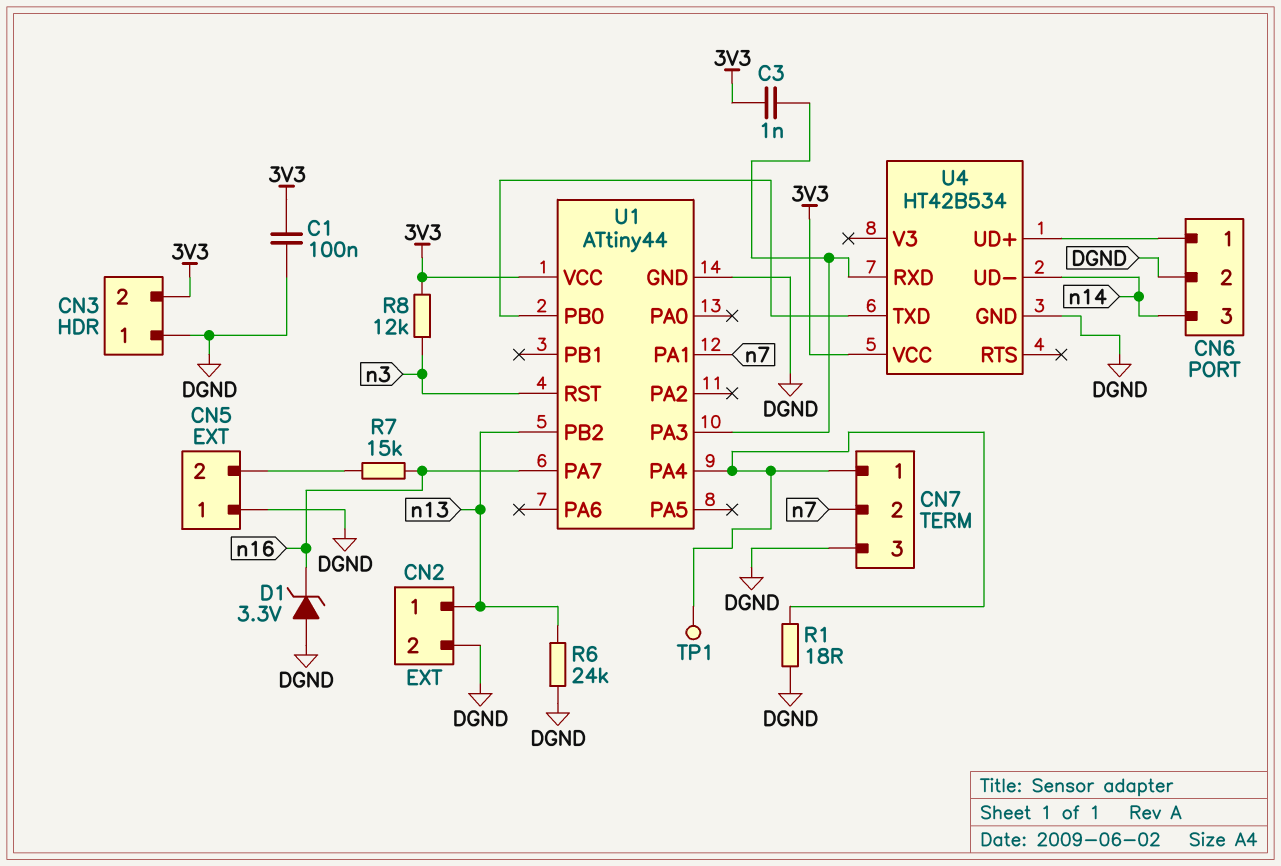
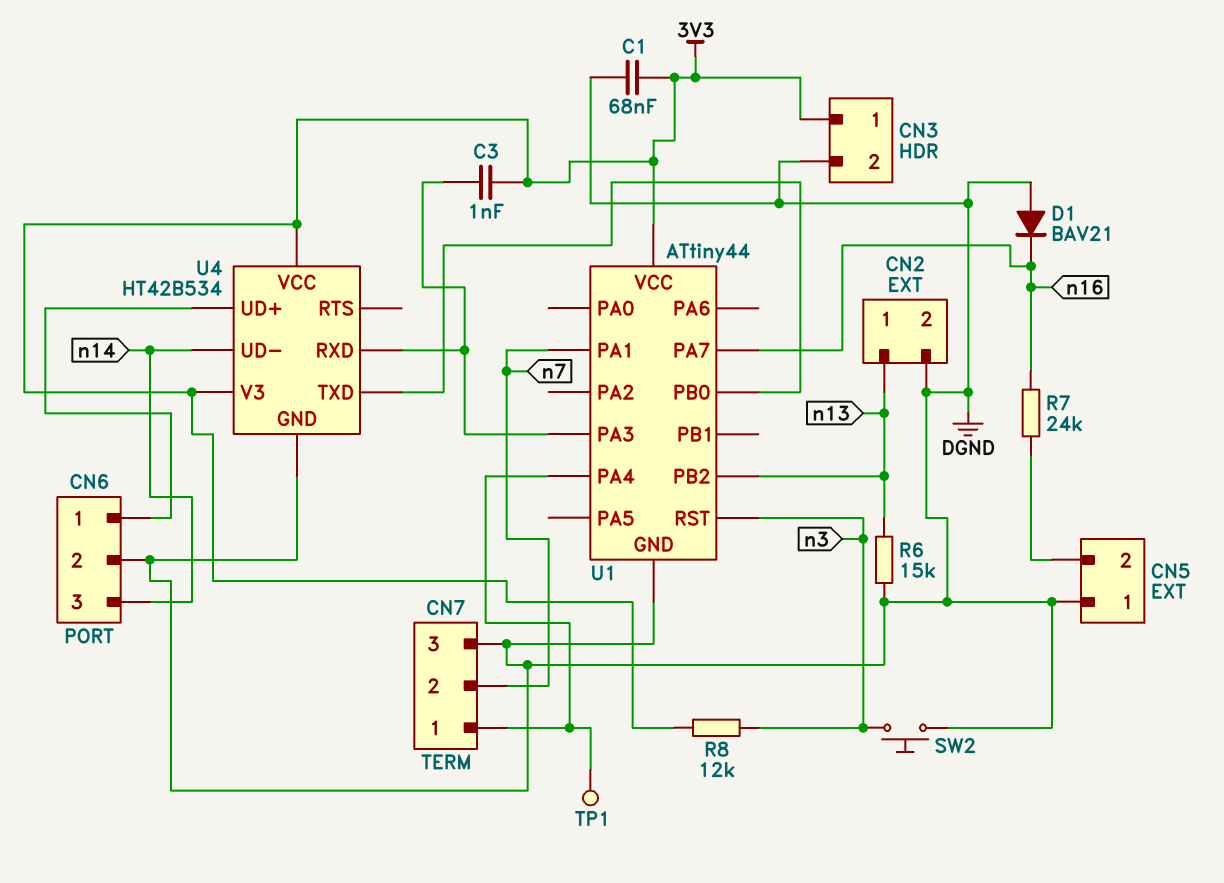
C1: 100nF (3V3, DGND) -> 68nF (3V3, DGND)
CN3 pin 1: DGND -> 3V3
CN3 pin 2: 3V3 -> DGND
D1: zener 3.3V (A DGND, K n16) -> diode BAV21 (A DGND, K n16)
R1: 18 (CN7/1, DGND) -> none
R6: 24k (DGND, n13) -> 15k (DGND, n13)
R7: 15k (CN5/2, n16) -> 24k (CN5/2, n16)
SW2: none -> button (DGND, n3)
U4 pin V3: none -> 3V3

